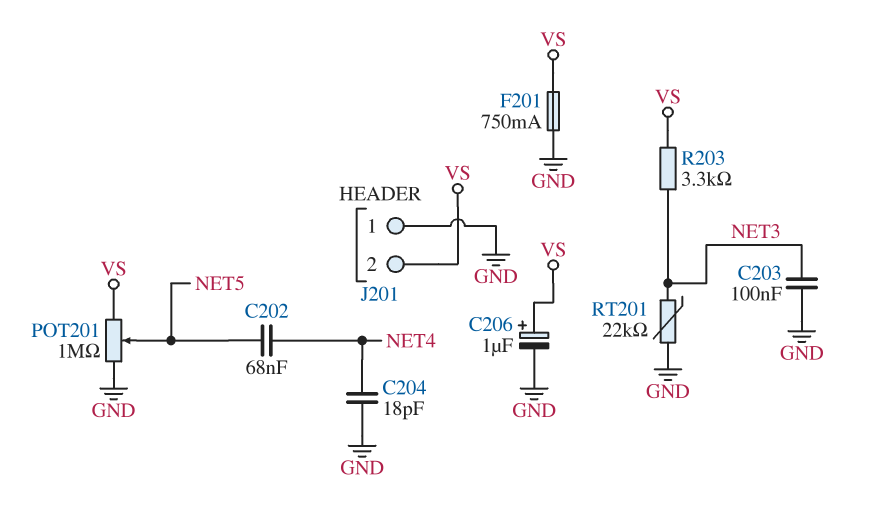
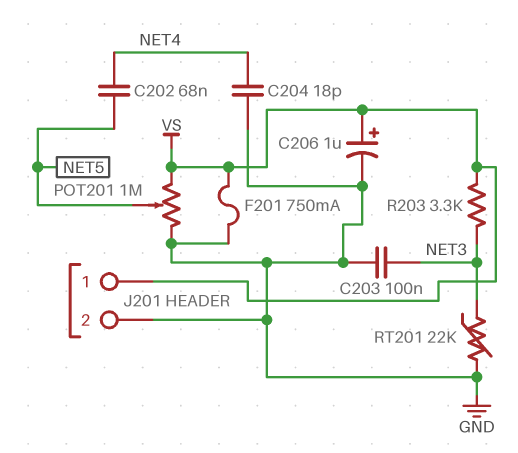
J201 pin 1: GND -> VS
J201 pin 2: VS -> GND

